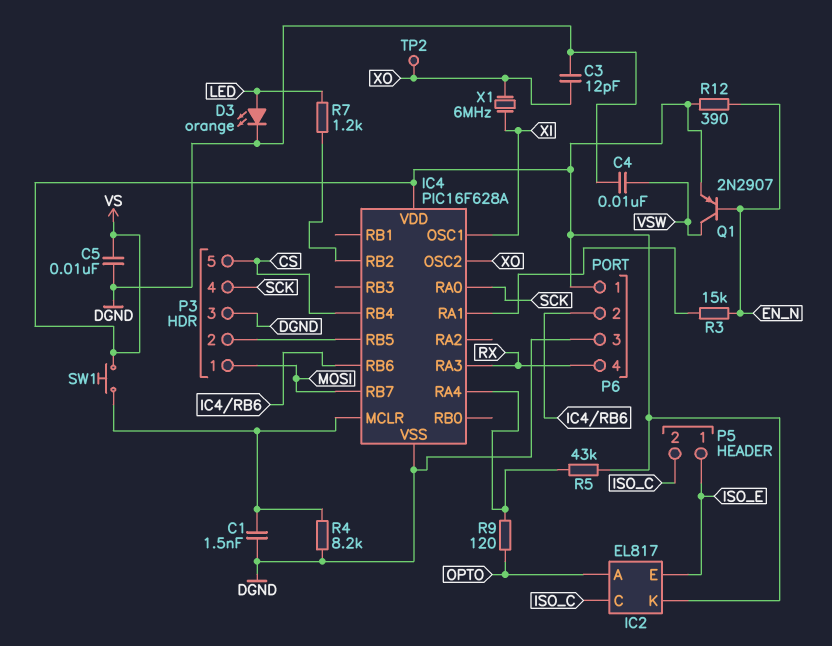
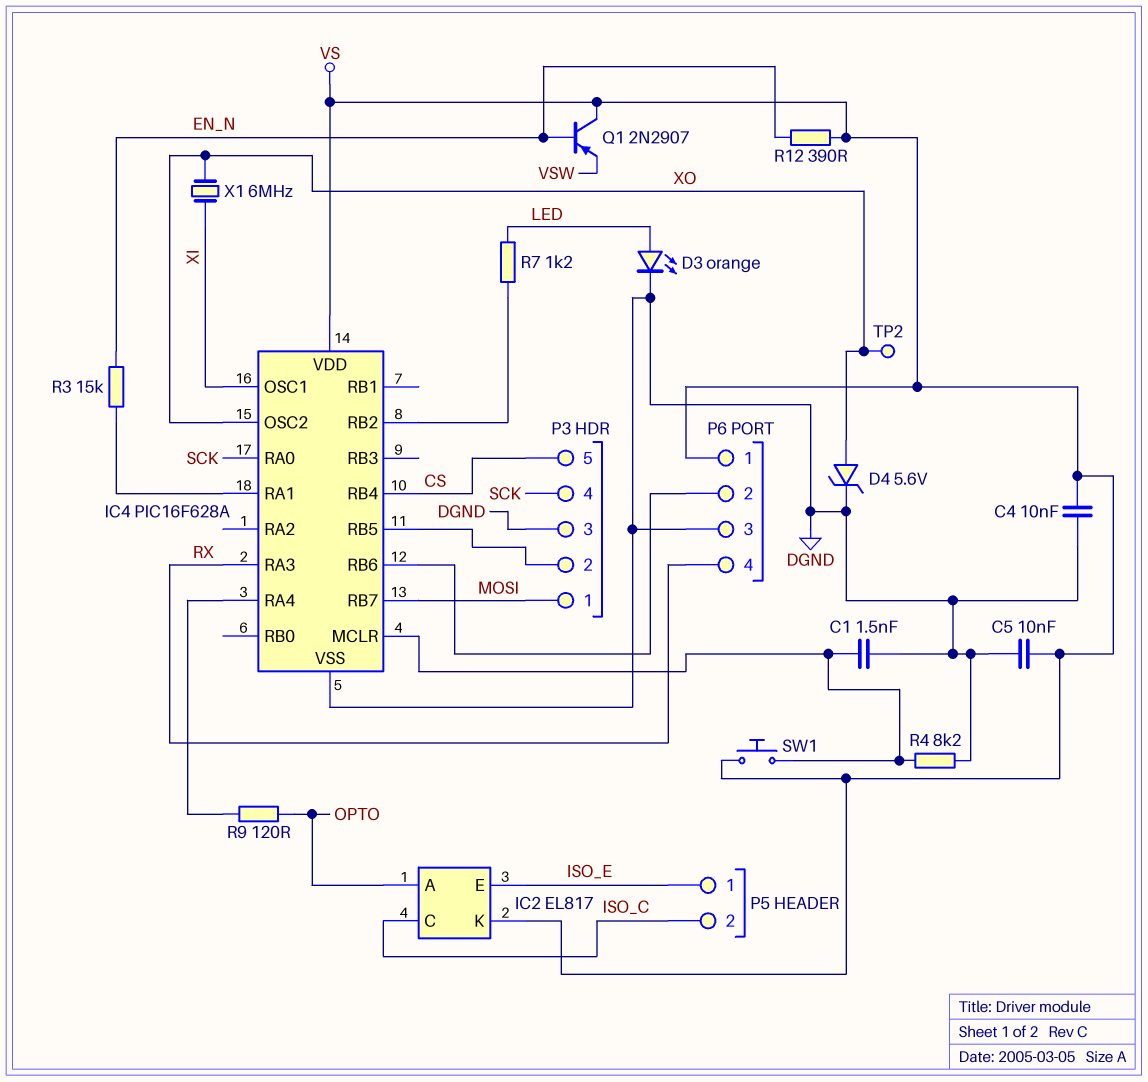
C3: 12pF (DGND, XO) -> none
C4: 10nF (DGND, VSW) -> 10nF (DGND, VS)
D4: none -> zener 5.6V (A XO, K DGND)
Q1: PNP 2N2907 (B EN_N, C VSW, E VS) -> PNP 2N2907 (B EN_N, C VS, E VSW)
R5: 43k (IC4/RA4, VS) -> none

